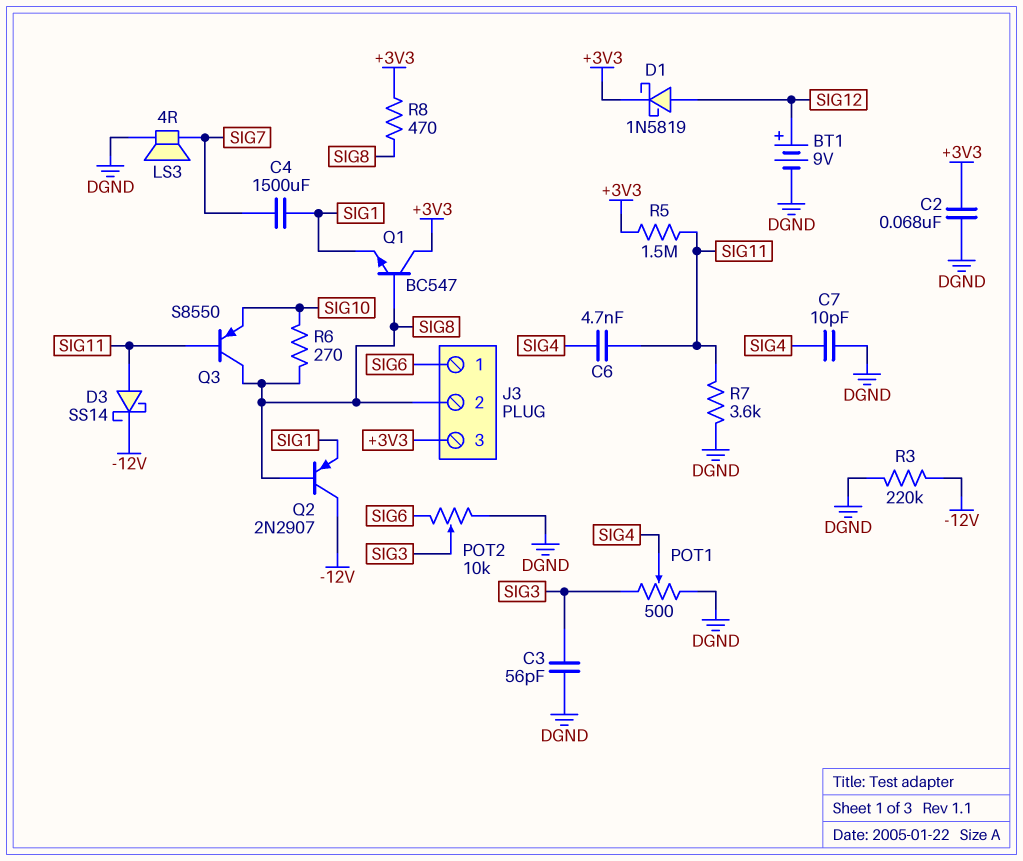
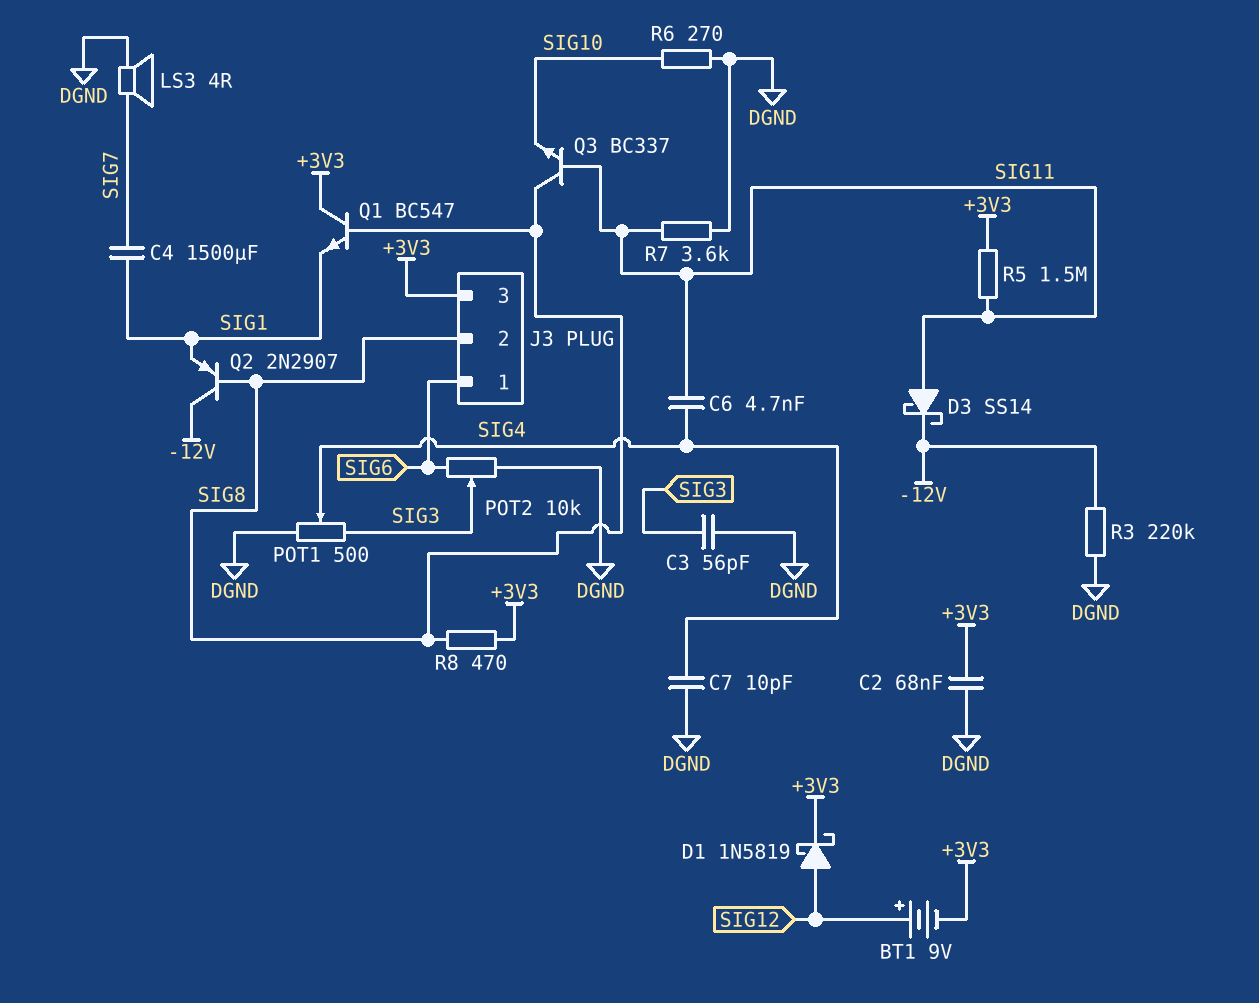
BT1: 9V (plus SIG12, minus DGND) -> 9V (plus SIG12, minus +3V3)
Q3: PNP S8550 (B SIG11, C SIG8, E SIG10) -> NPN BC337 (B SIG11, C SIG8, E SIG10)
R6: 270 (SIG8, SIG10) -> 270 (DGND, SIG10)

